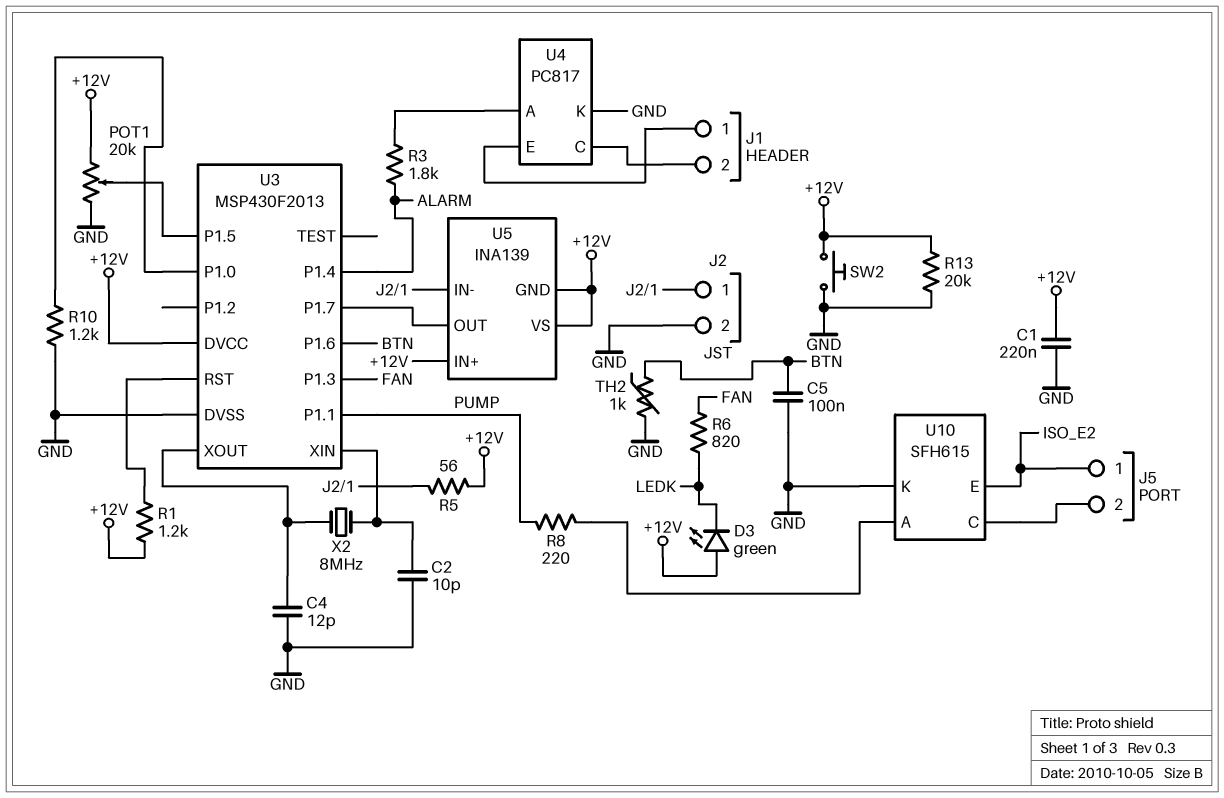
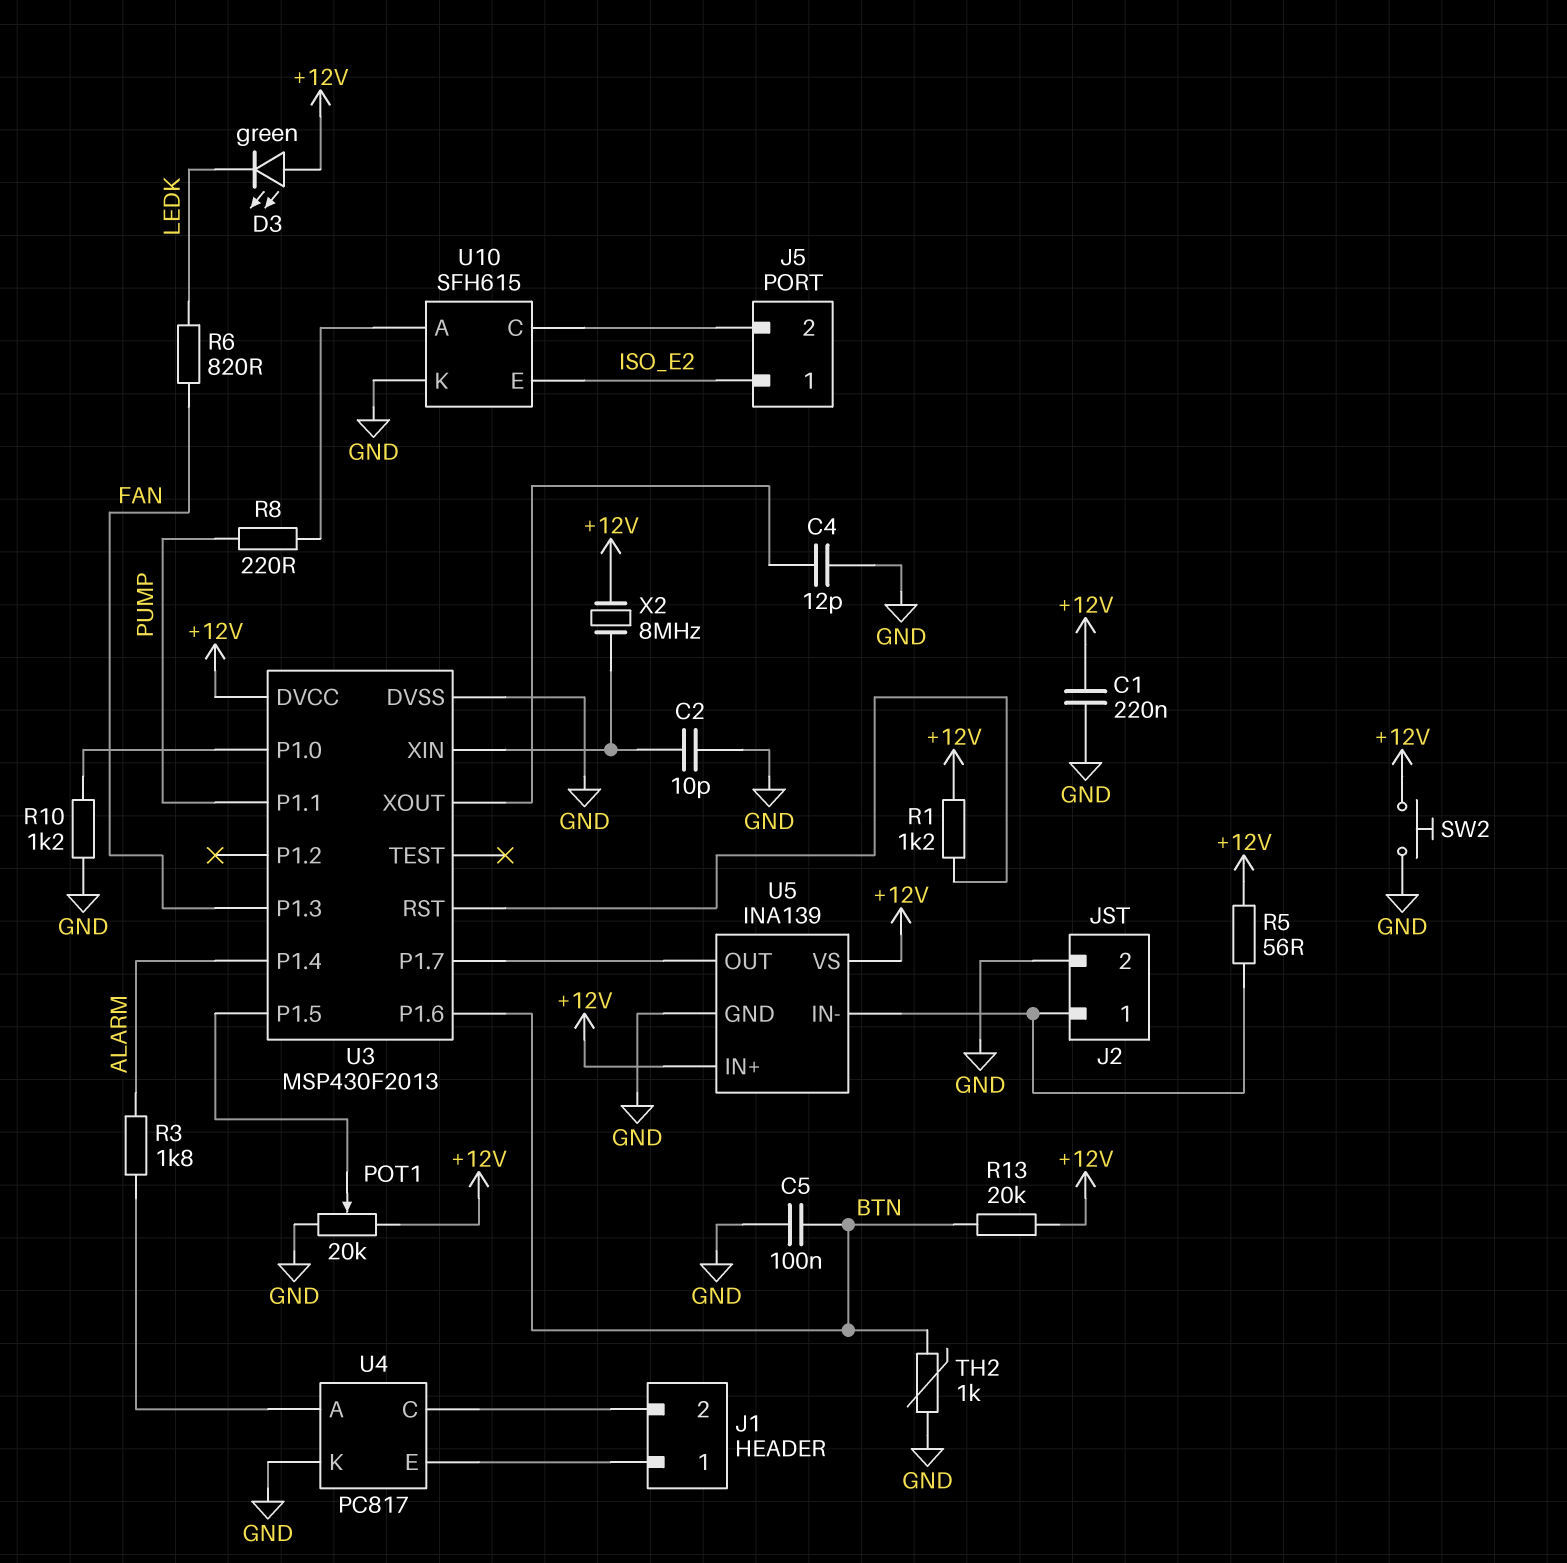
R13: 20k (+12V, GND) -> 20k (+12V, BTN)
U5 pin GND: +12V -> GND
X2: 8MHz (U3/XIN, U3/XOUT) -> 8MHz (+12V, U3/XIN)

